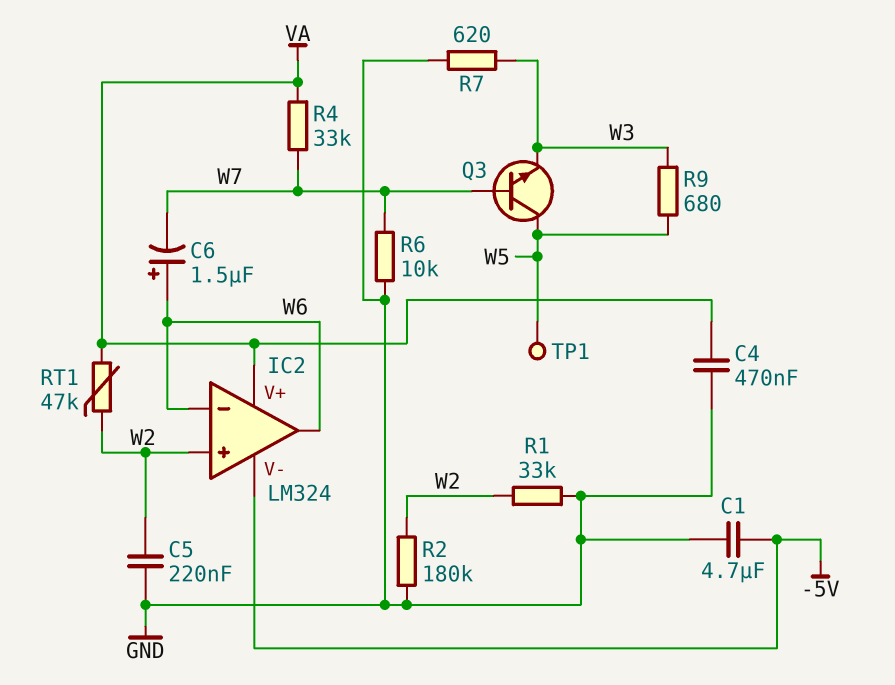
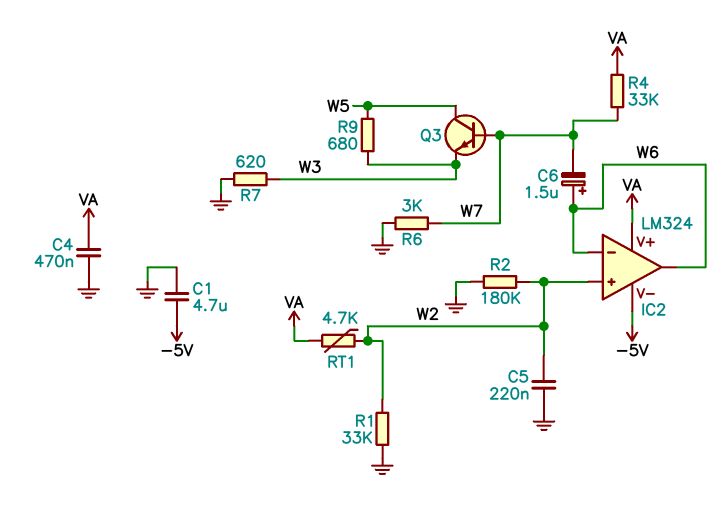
R6: 10k (GND, W7) -> 3k (GND, W7)
RT1: 47k (VA, W2) -> 4.7k (VA, W2)
TP1: test point (W5) -> none

